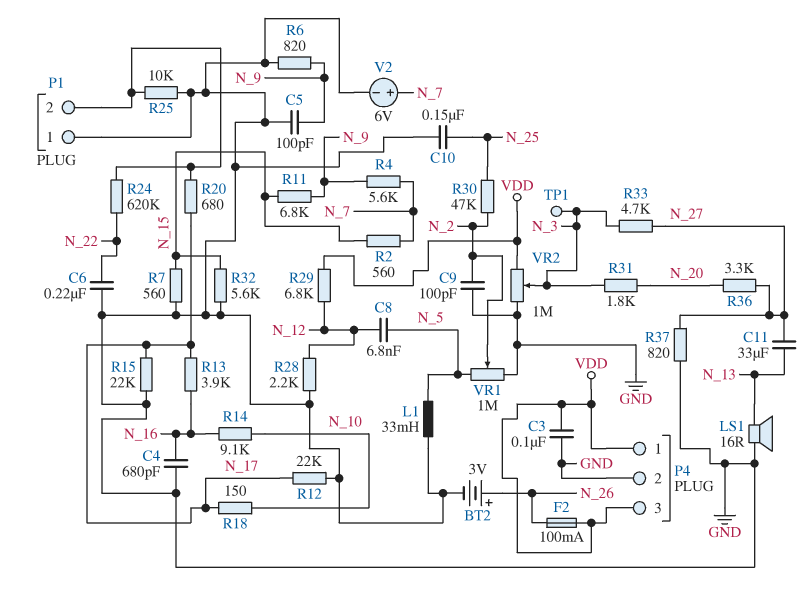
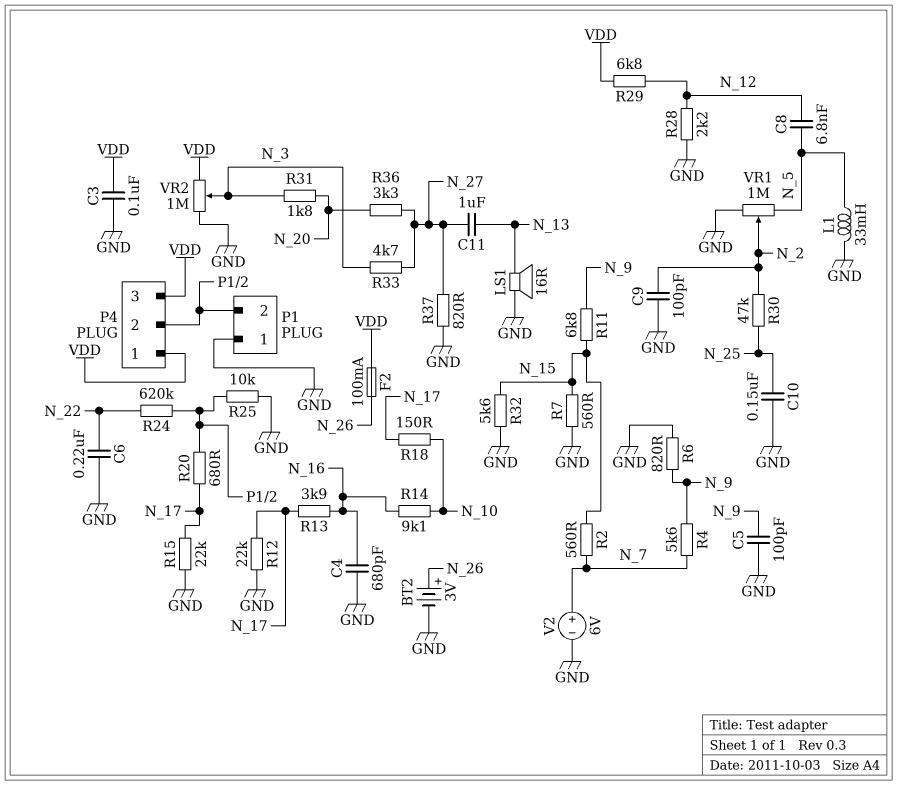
C11: 33uF (N_13, N_27) -> 1uF (N_13, N_27)
P4 pin 2: GND -> P1/2
TP1: test point (N_3) -> none

